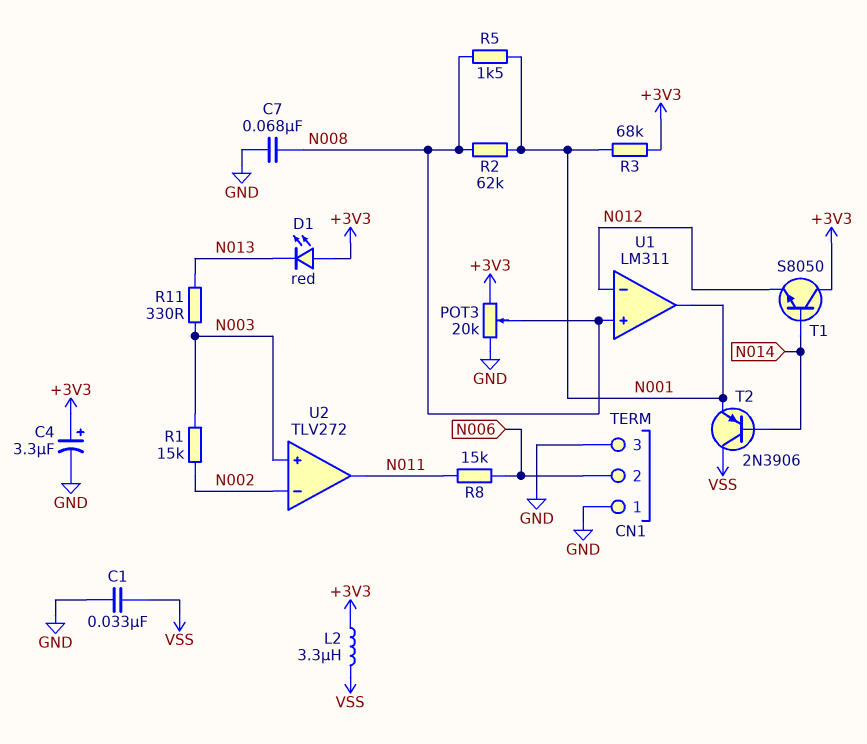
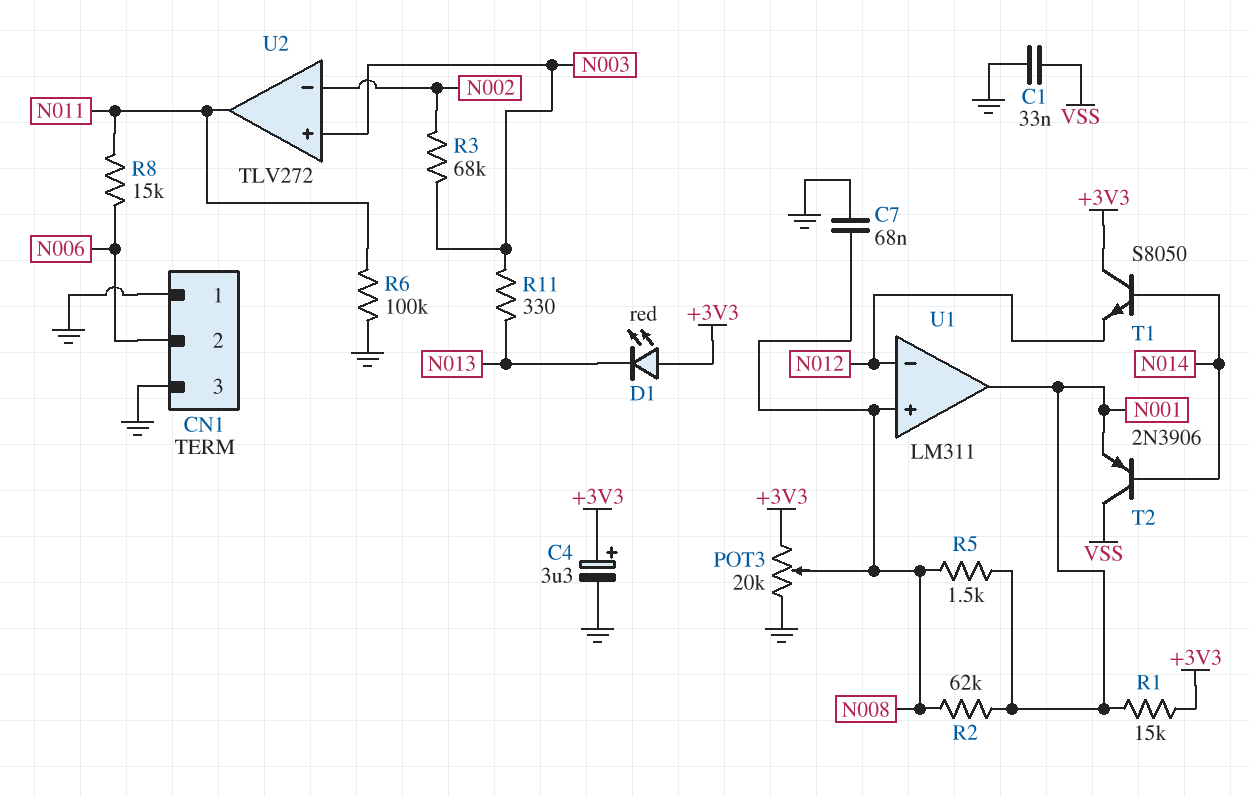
L2: 3.3uH (+3V3, VSS) -> none
R1: 15k (N002, N003) -> 15k (+3V3, N001)
R3: 68k (+3V3, N001) -> 68k (N002, N003)
R6: none -> 100k (GND, N011)

